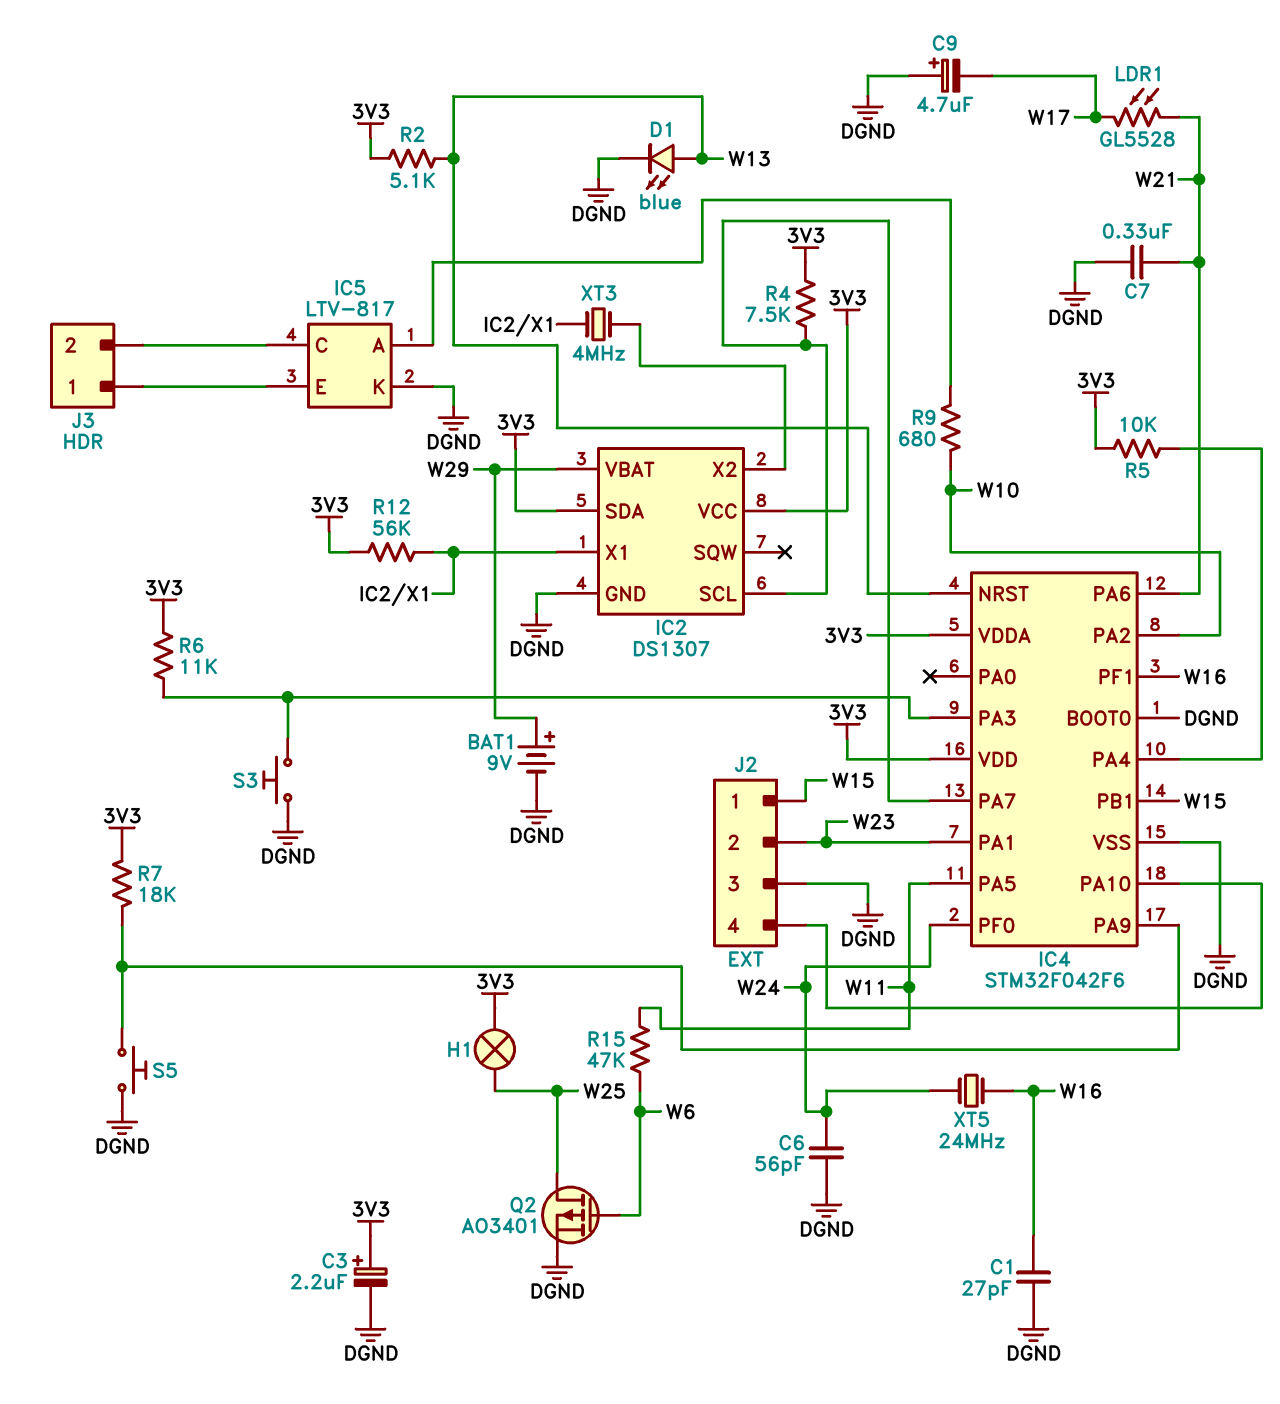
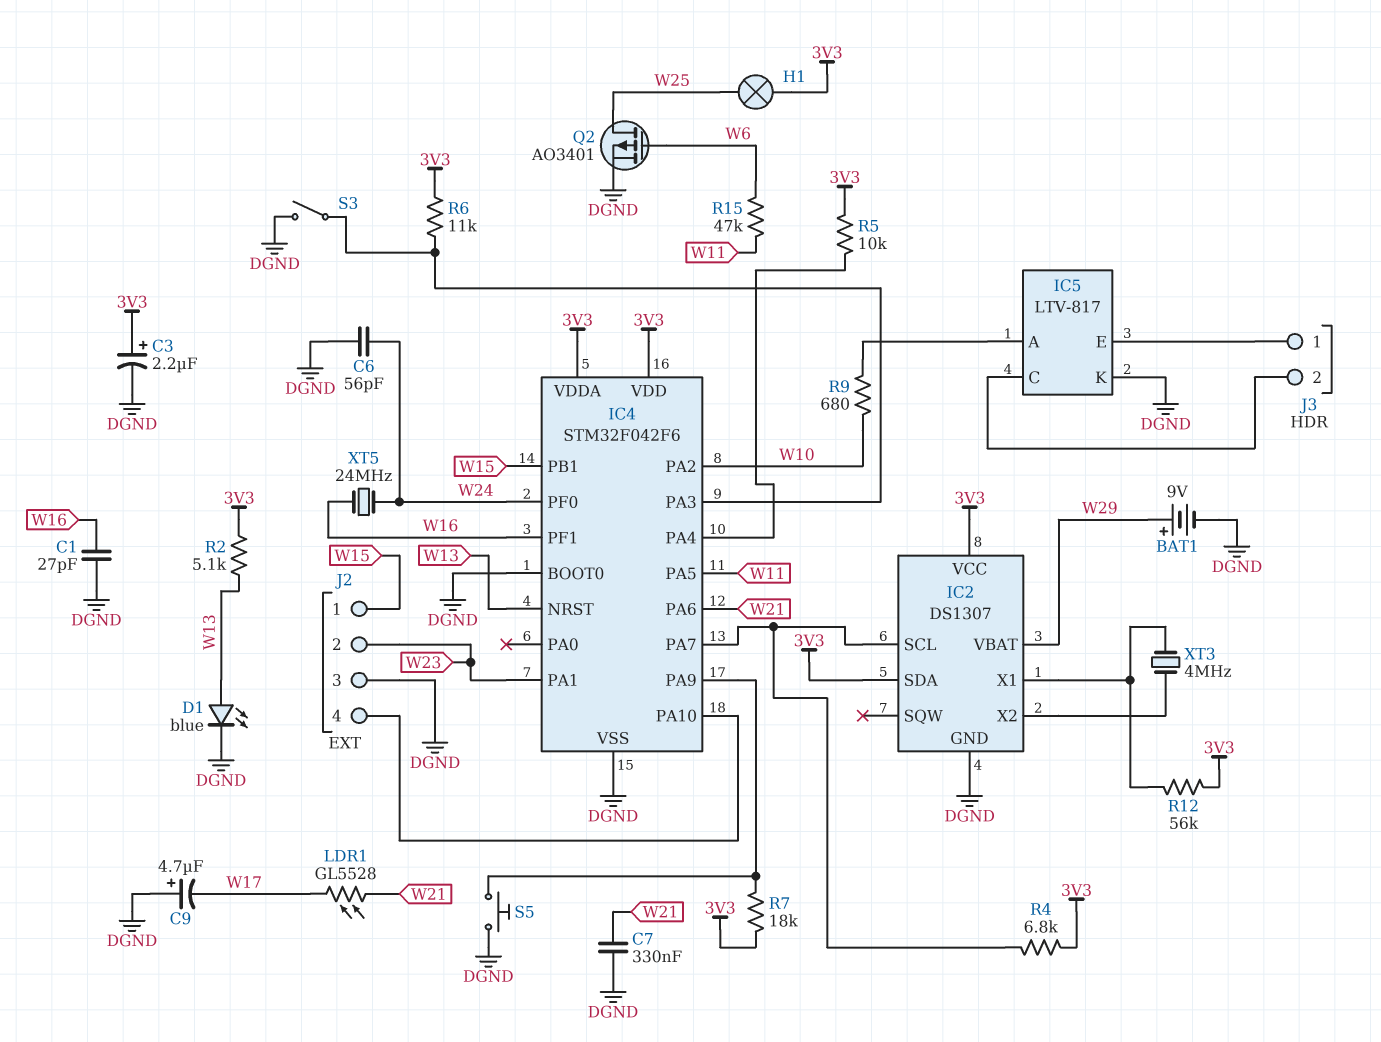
R4: 7.5k (3V3, IC2/SCL) -> 6.8k (3V3, IC2/SCL)
S3: button (DGND, IC4/PA3) -> switch (DGND, IC4/PA3)

